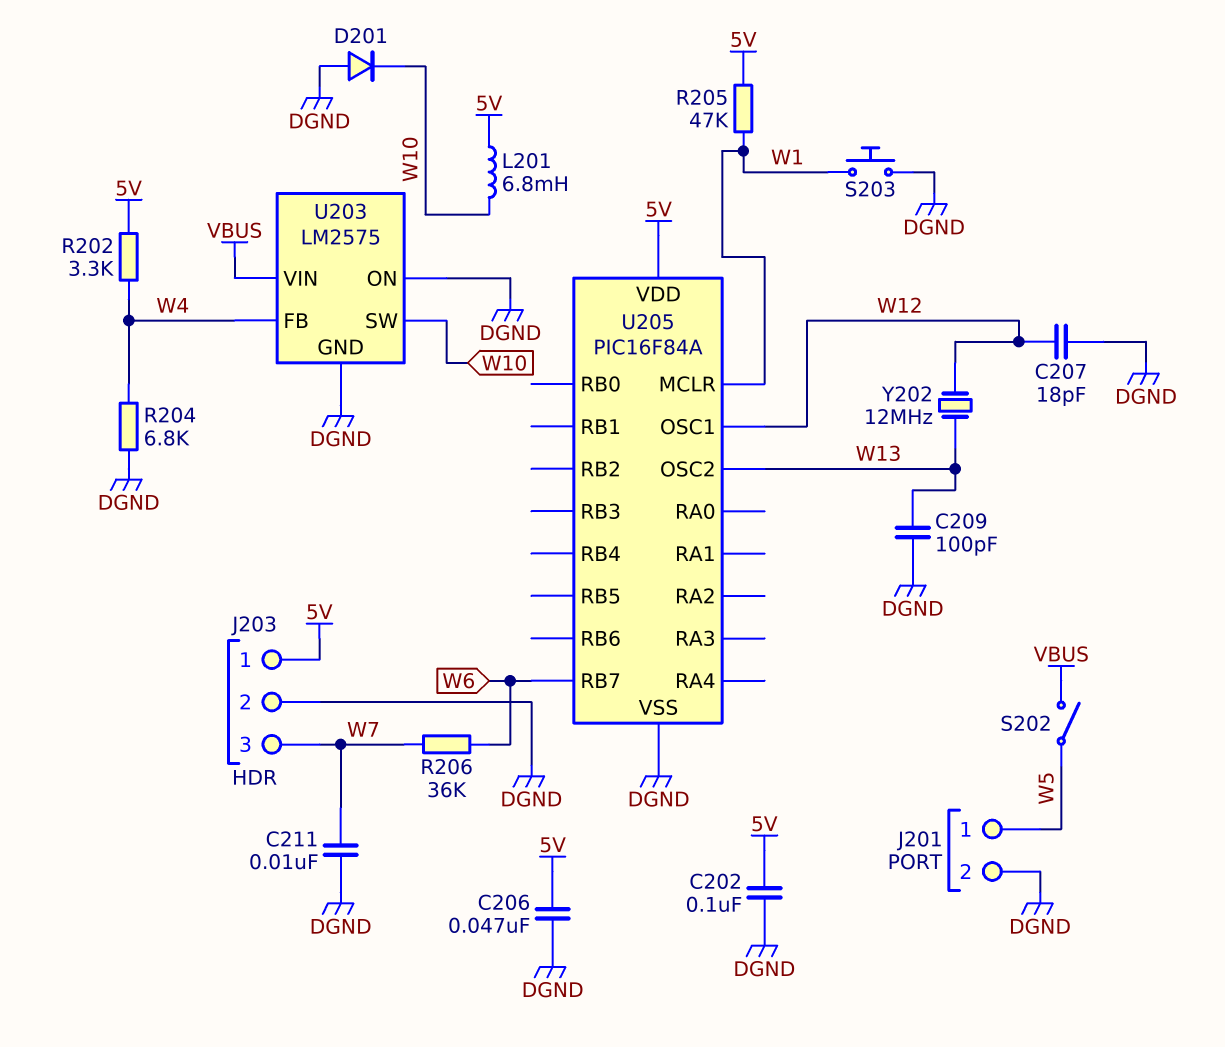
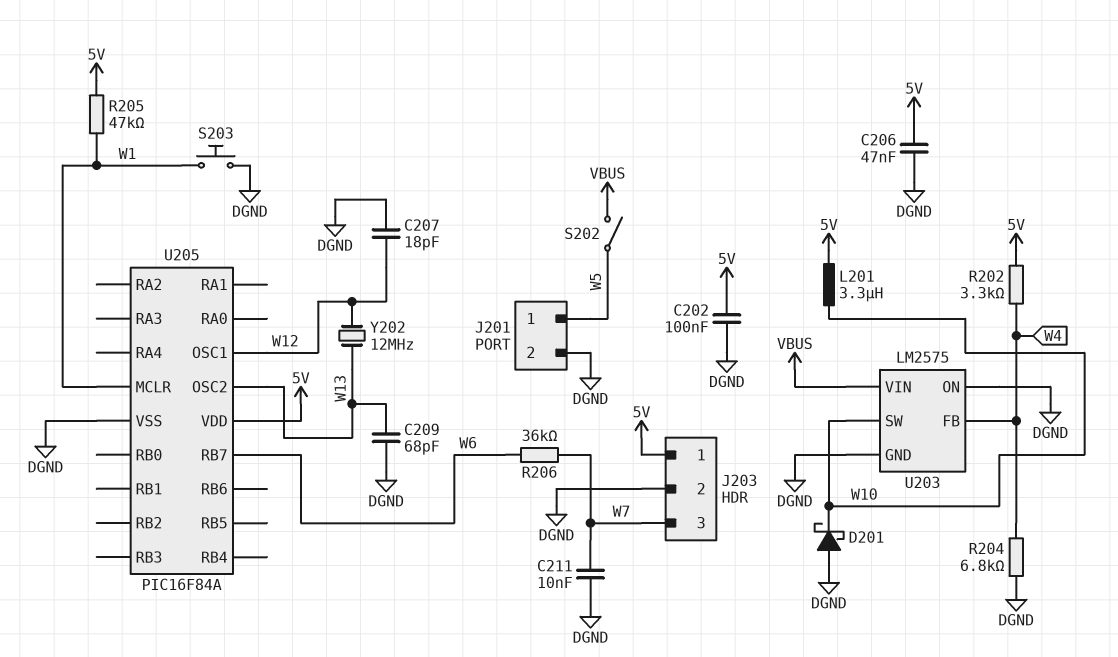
C209: 100pF (DGND, W13) -> 68pF (DGND, W13)
D201: diode (A DGND, K W10) -> schottky (A DGND, K W10)
L201: 6.8mH (5V, W10) -> 3.3uH (5V, W10)

